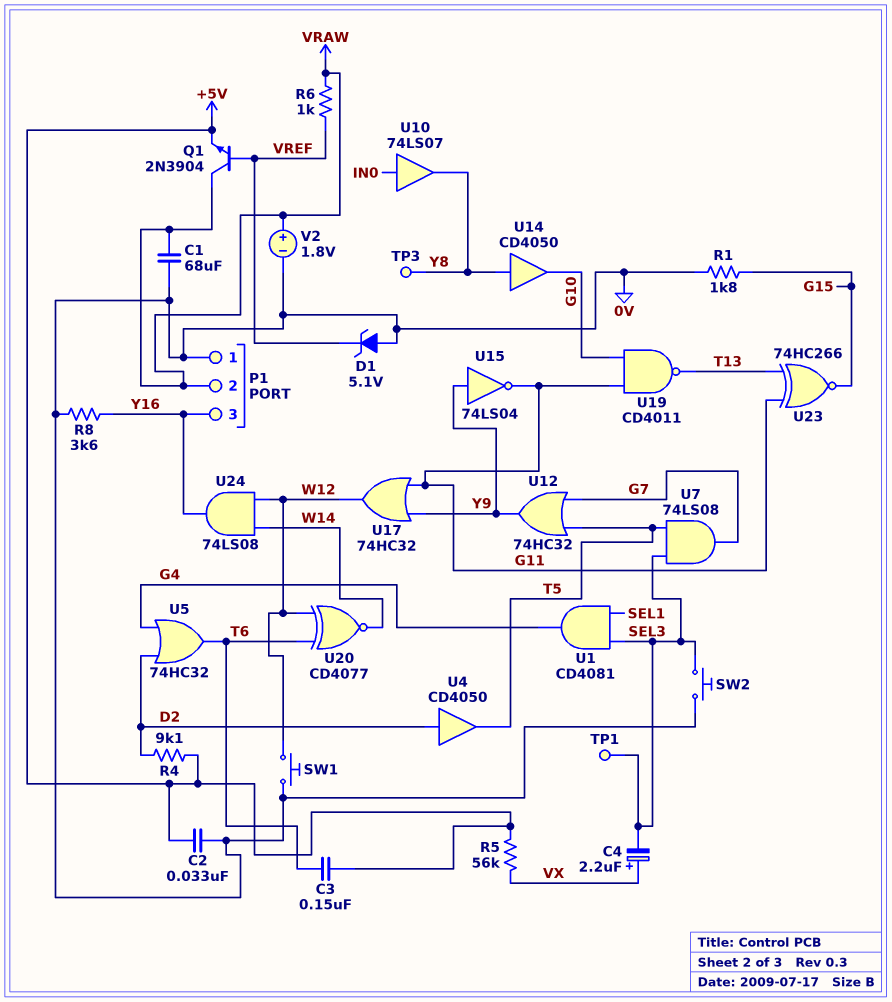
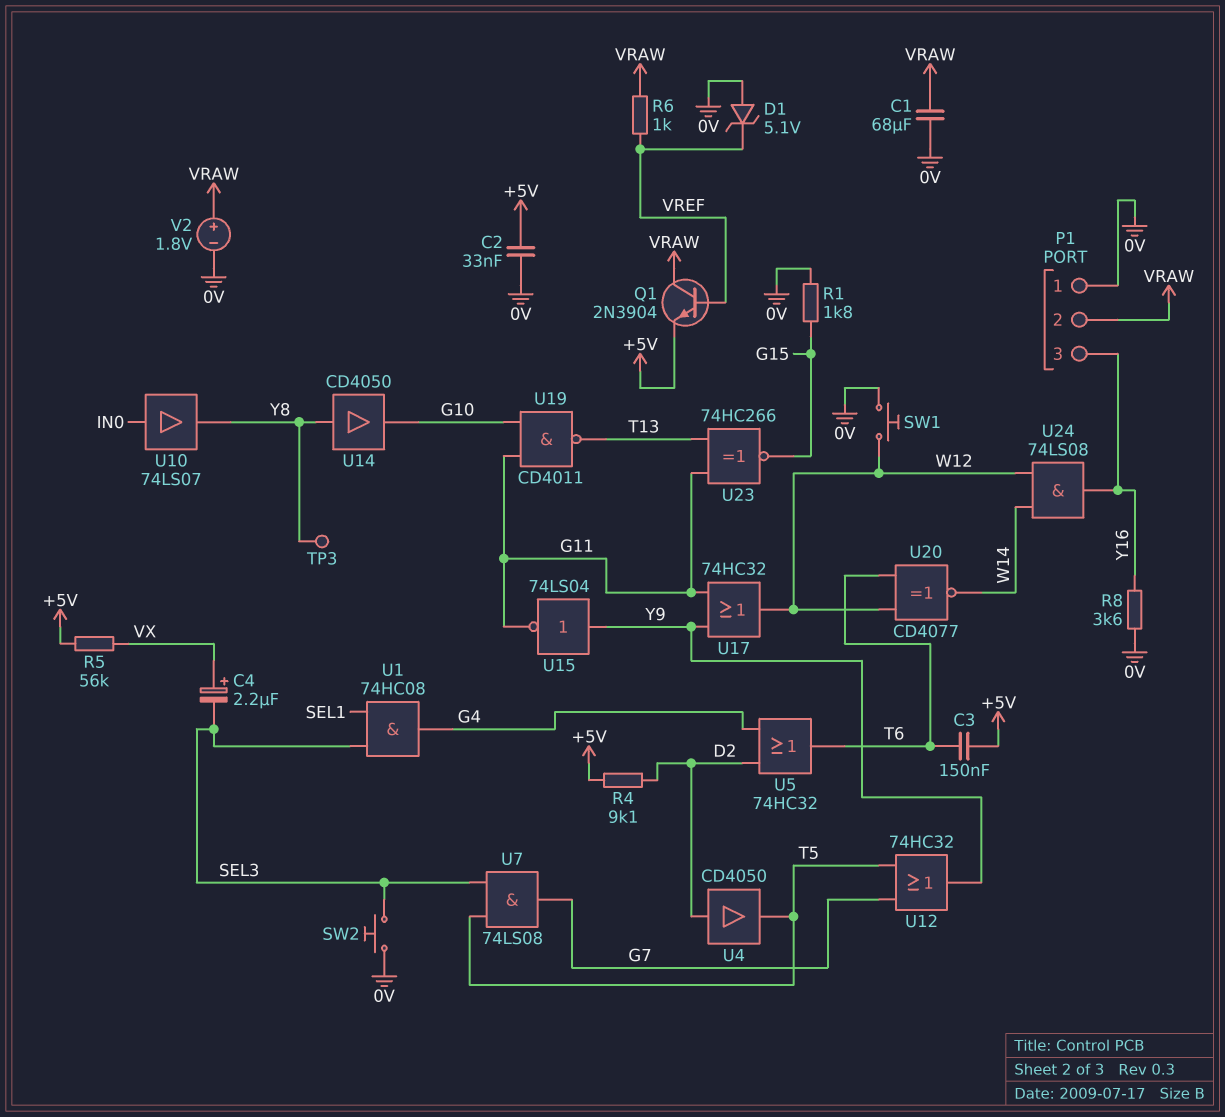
TP1: test point (SEL3) -> none
U1: AND CD4081 (in SEL1, in SEL3, out G4) -> AND 74HC08 (in SEL1, in SEL3, out G4)

